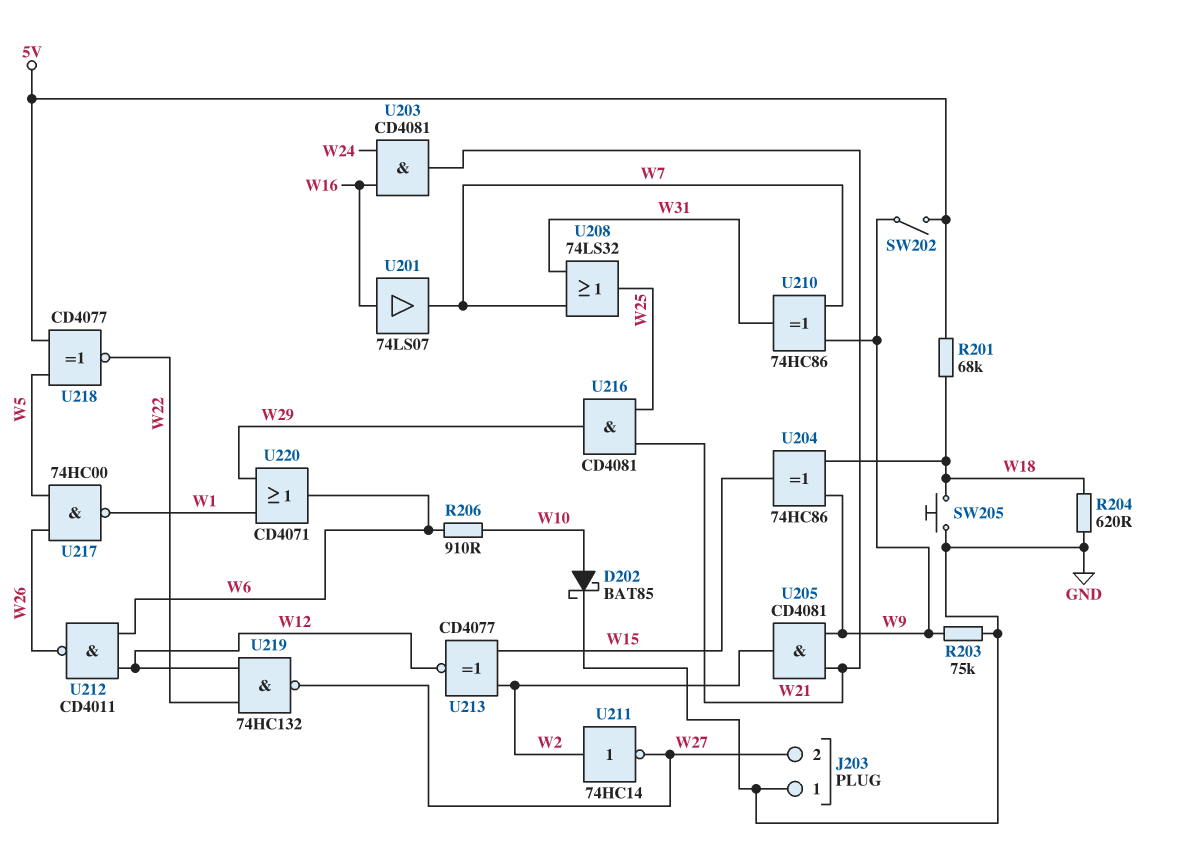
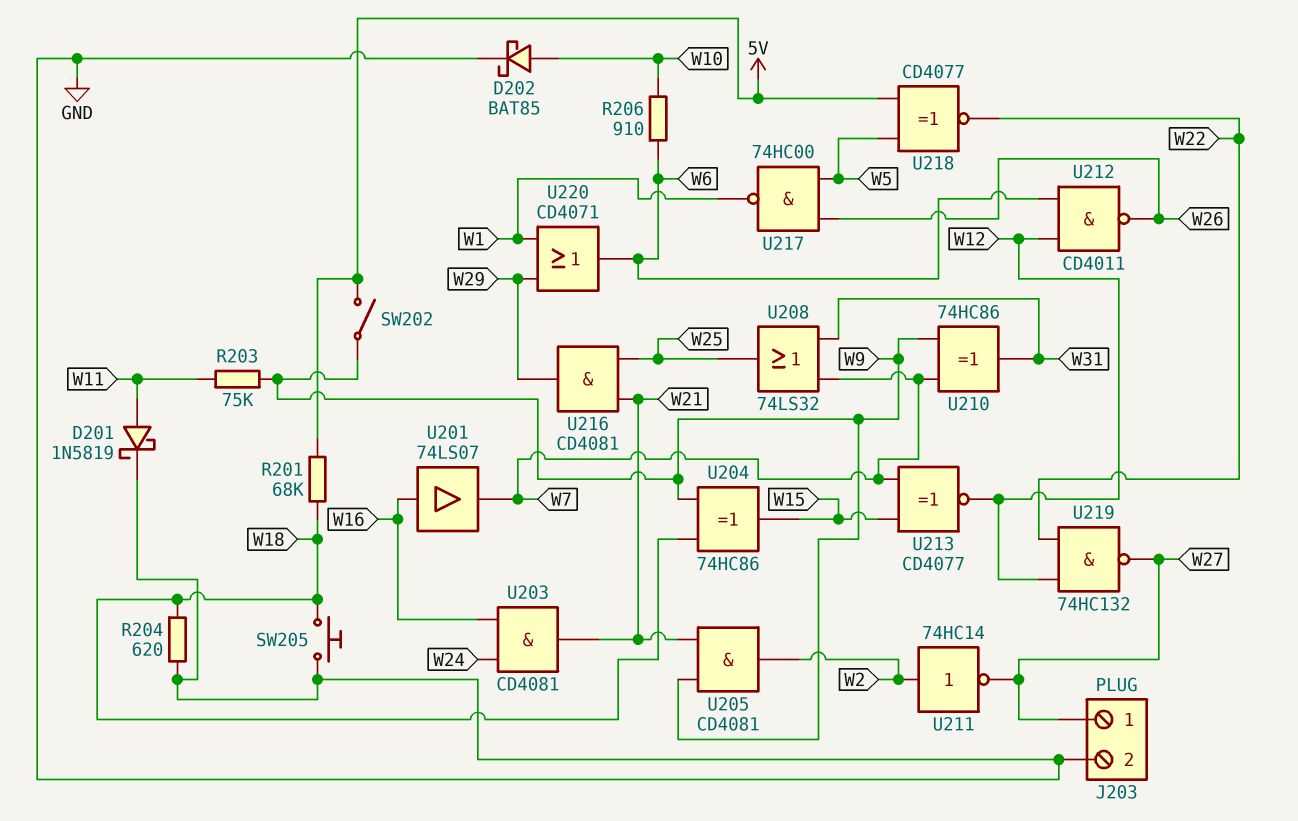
D201: none -> schottky 1N5819 (A W11, K GND)
J203 pin 1: GND -> W27
J203 pin 2: W27 -> GND
R203: 75k (GND, W9) -> 75k (W9, W11)
U213: XNOR CD4077 (in W2, in W15, out W12) -> XNOR CD4077 (in W7, in W15, out W12)

